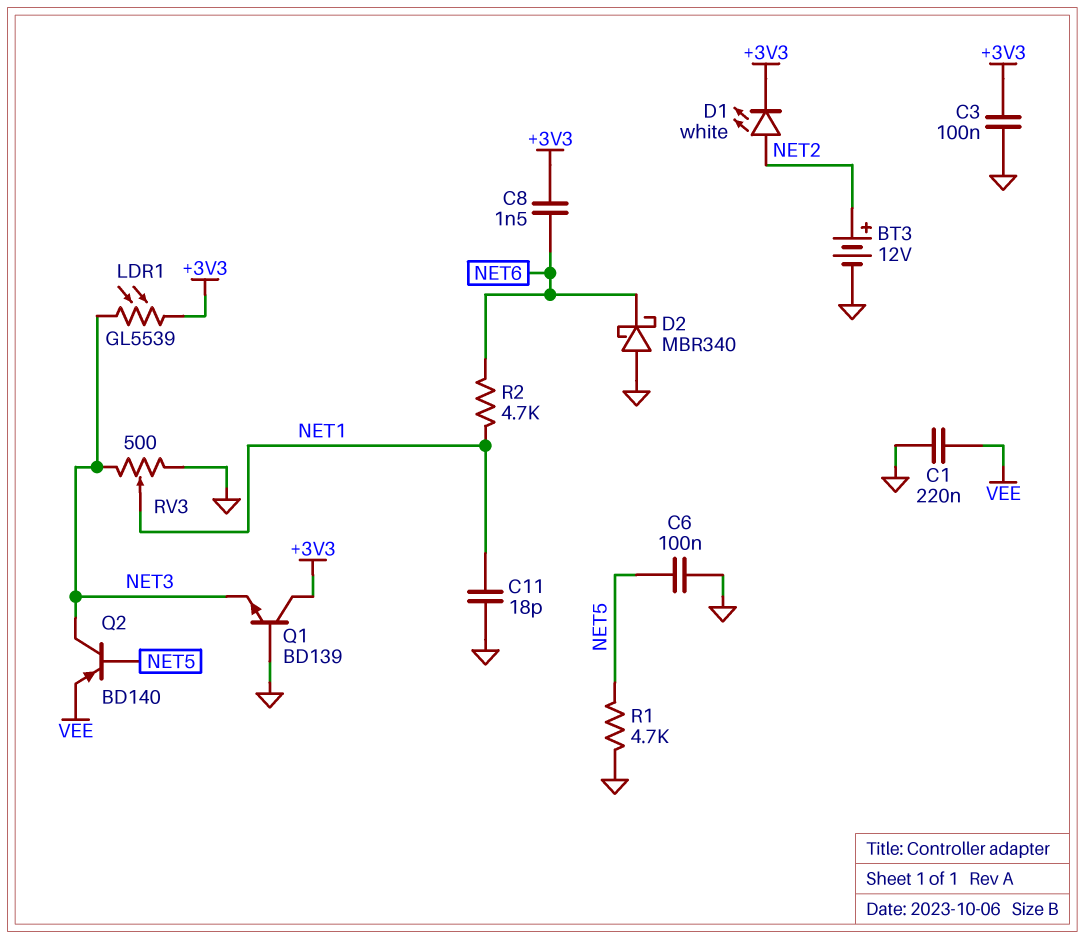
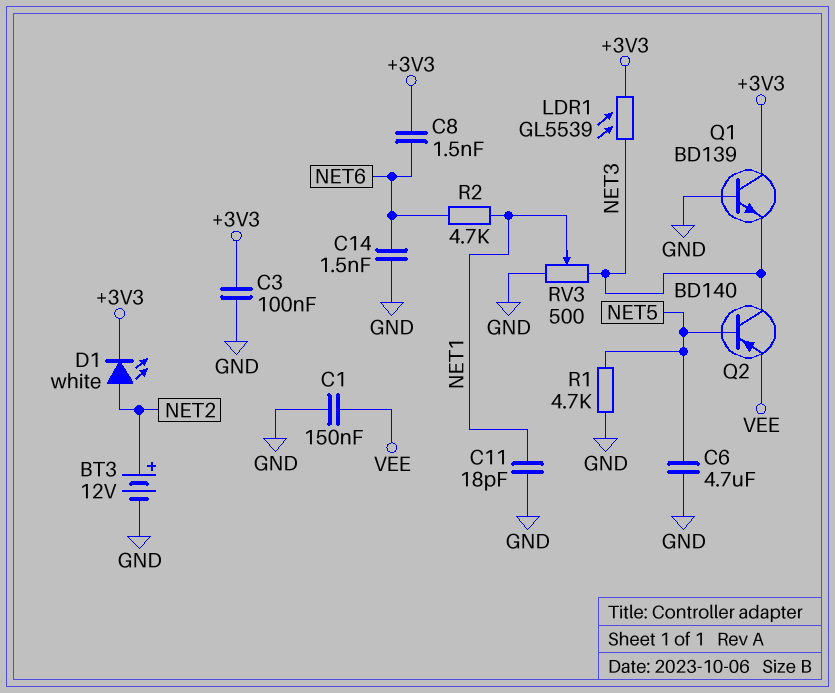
C1: 220nF (GND, VEE) -> 150nF (GND, VEE)
C6: 100nF (GND, NET5) -> 4.7uF (GND, NET5)
C14: none -> 1.5nF (GND, NET6)
D2: schottky MBR340 (A GND, K NET6) -> none

